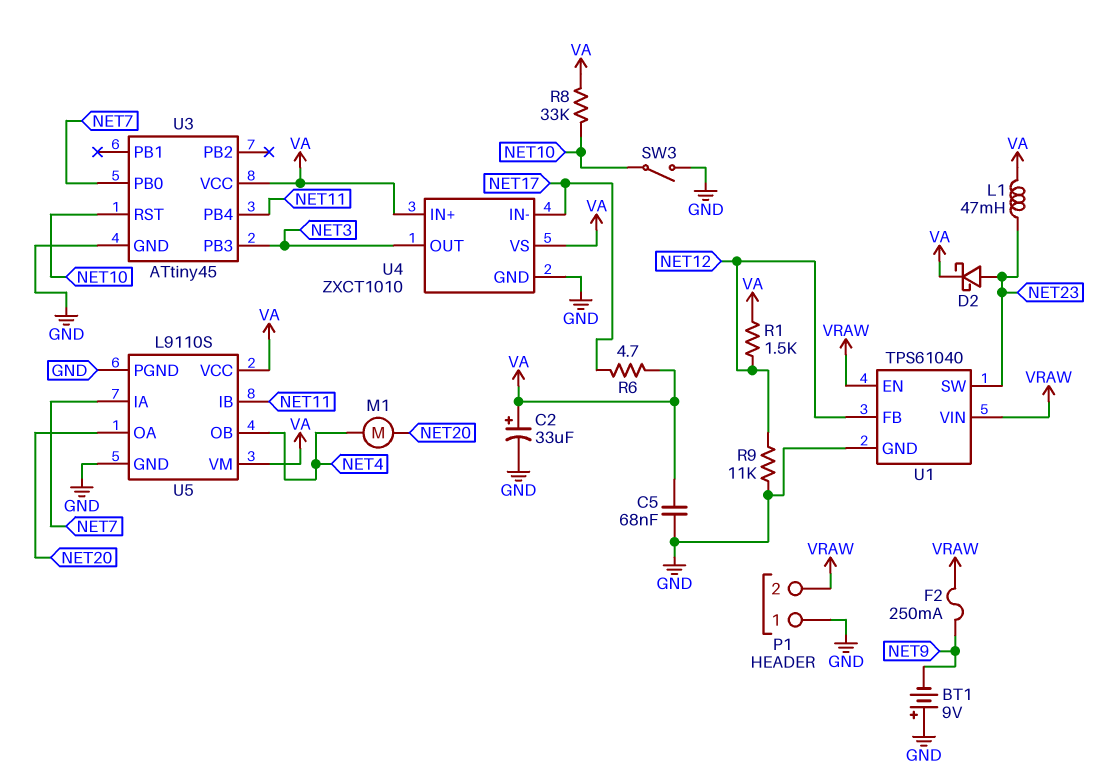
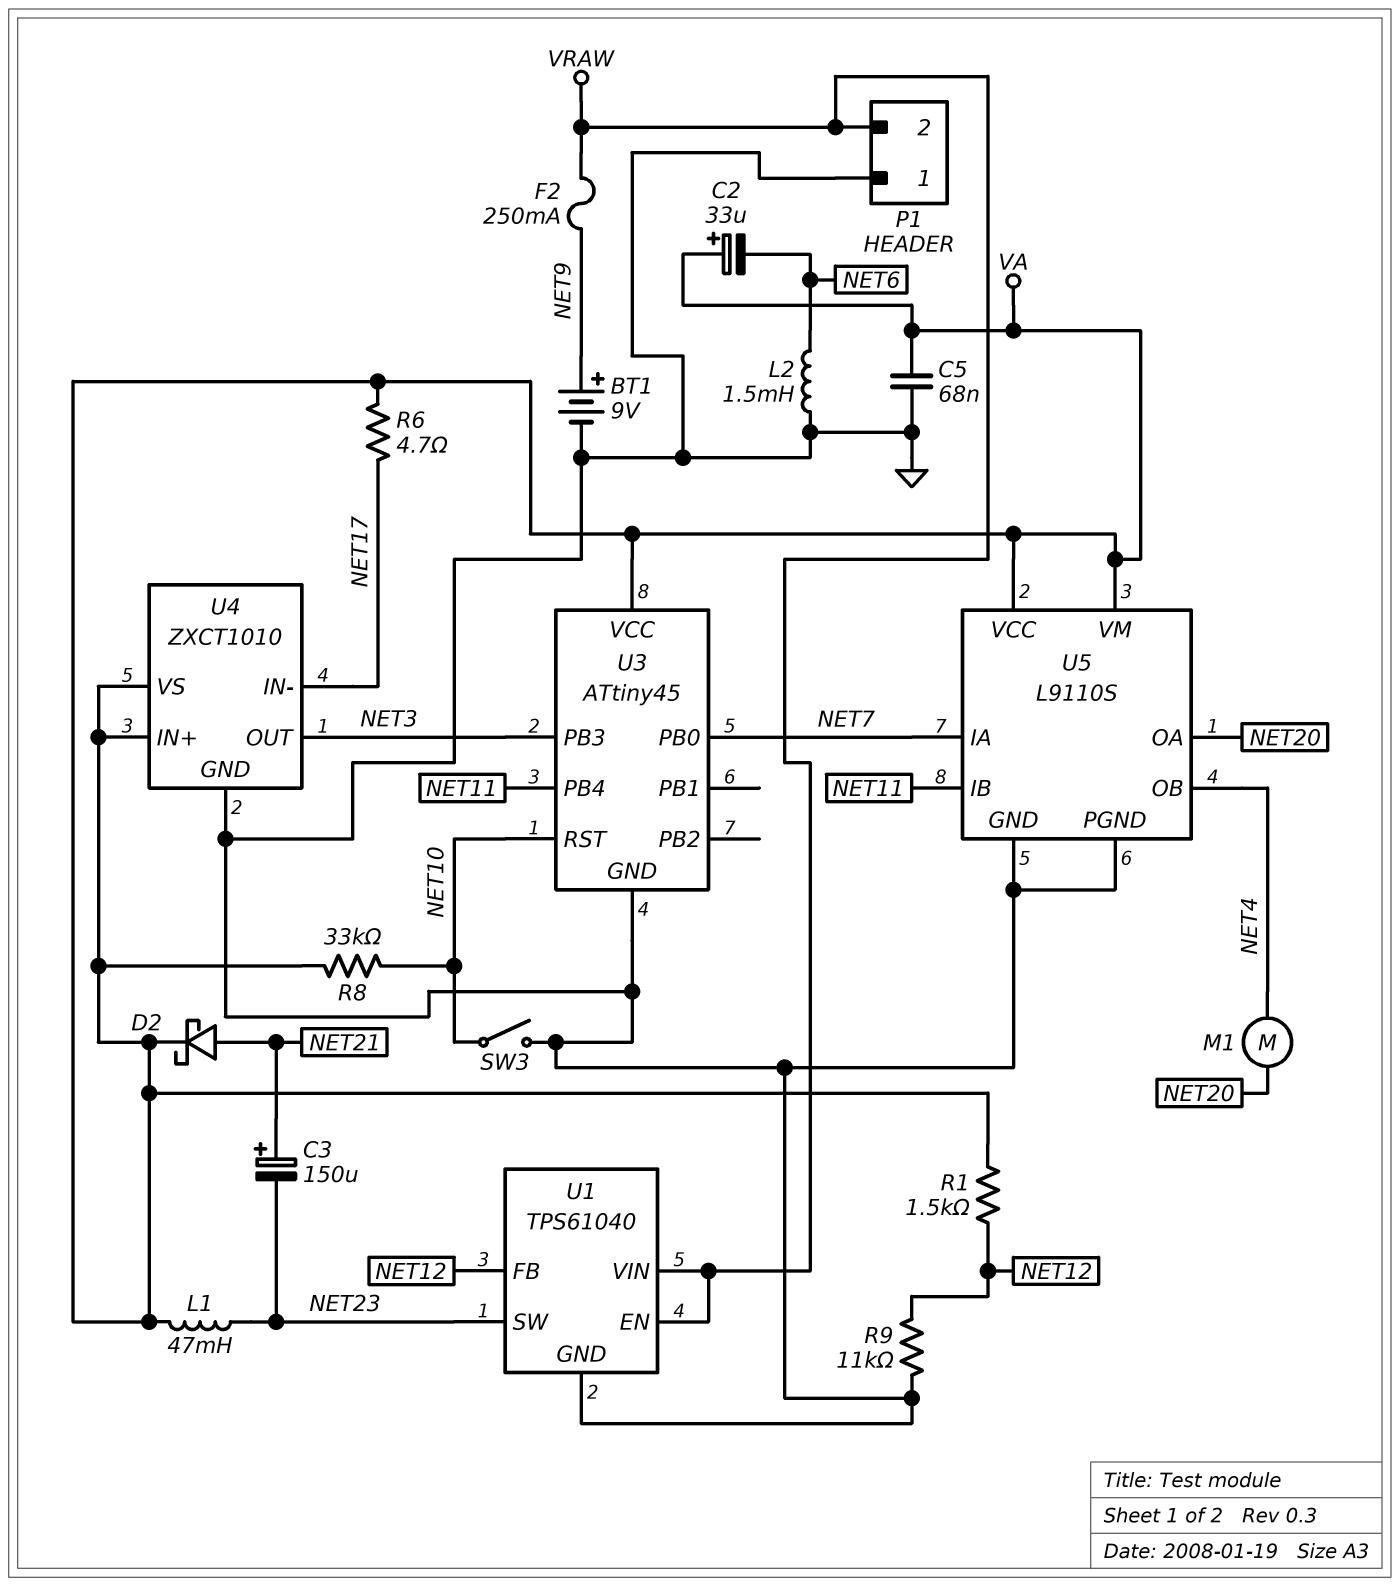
BT1: 9V (plus GND, minus NET9) -> 9V (plus NET9, minus GND)
C2: 33uF (plus VA, minus GND) -> 33uF (plus VA, minus NET6)
C3: none -> 150uF (plus NET21, minus NET23)
D2: schottky (A NET23, K VA) -> schottky (A NET21, K VA)
L2: none -> 1.5mH (GND, NET6)

